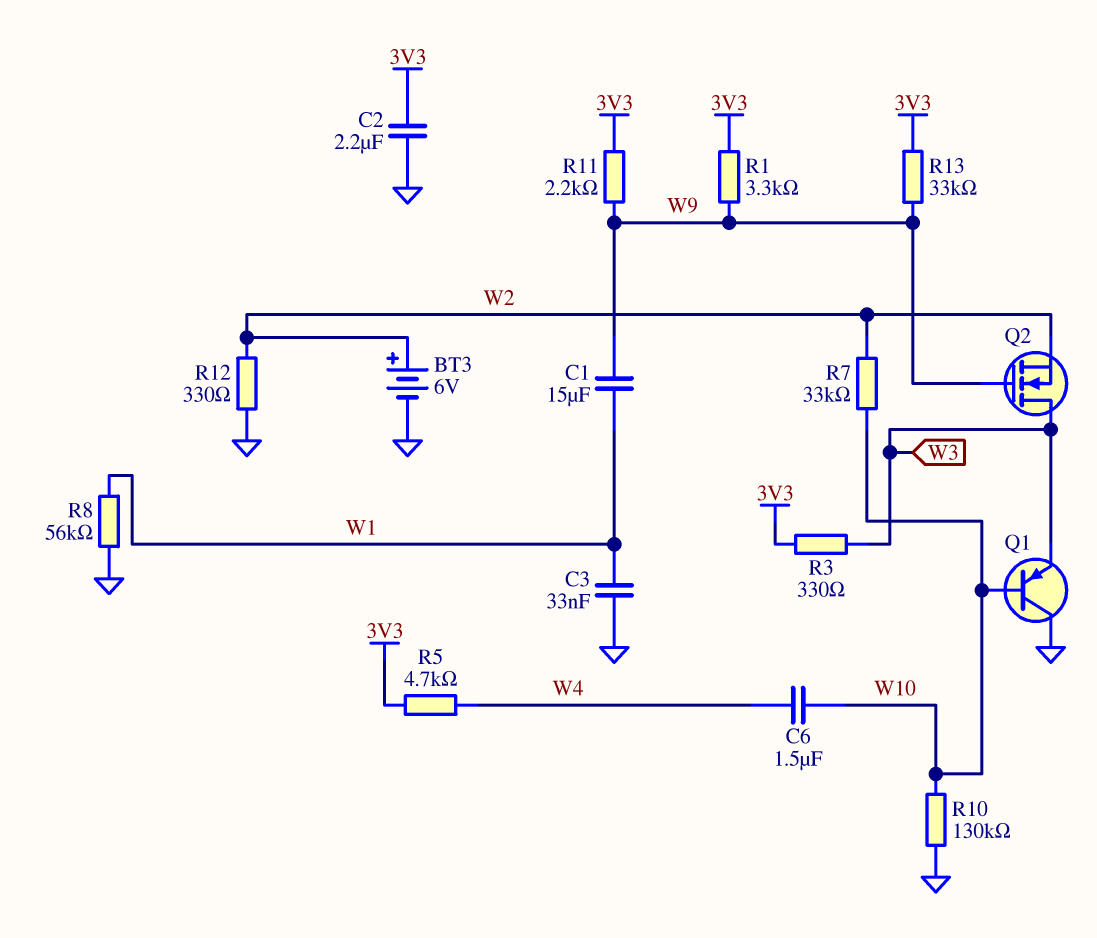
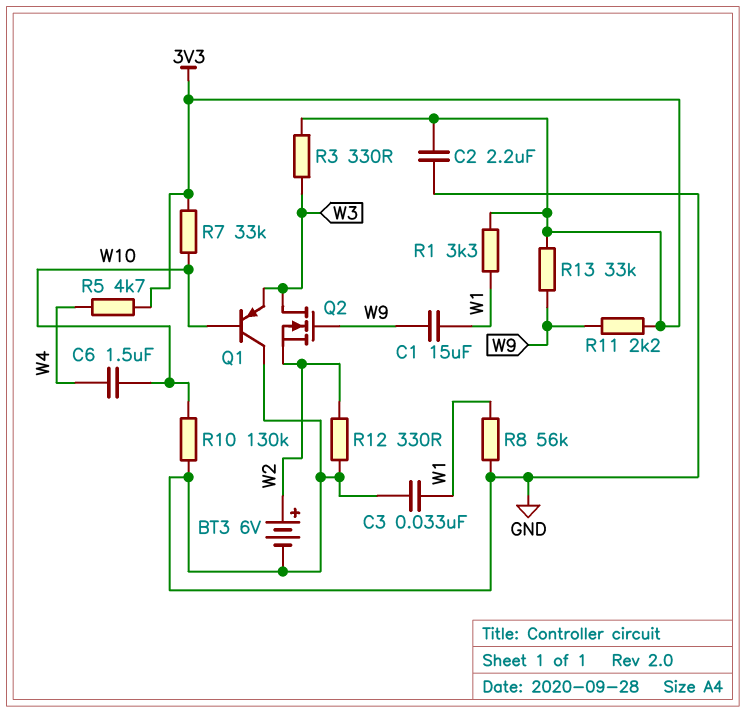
R1: 3.3k (3V3, W9) -> 3.3k (3V3, W1)
R7: 33k (W2, W10) -> 33k (3V3, W10)

